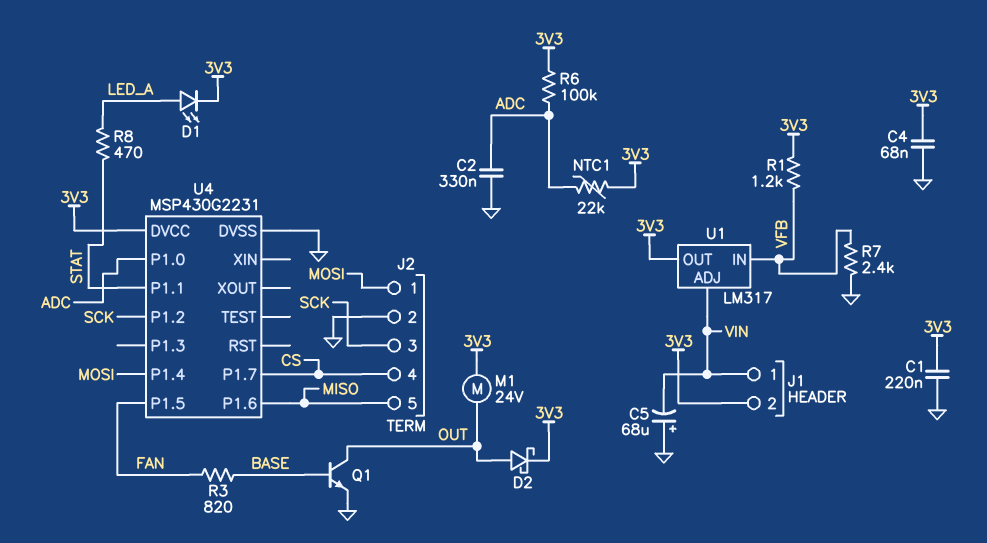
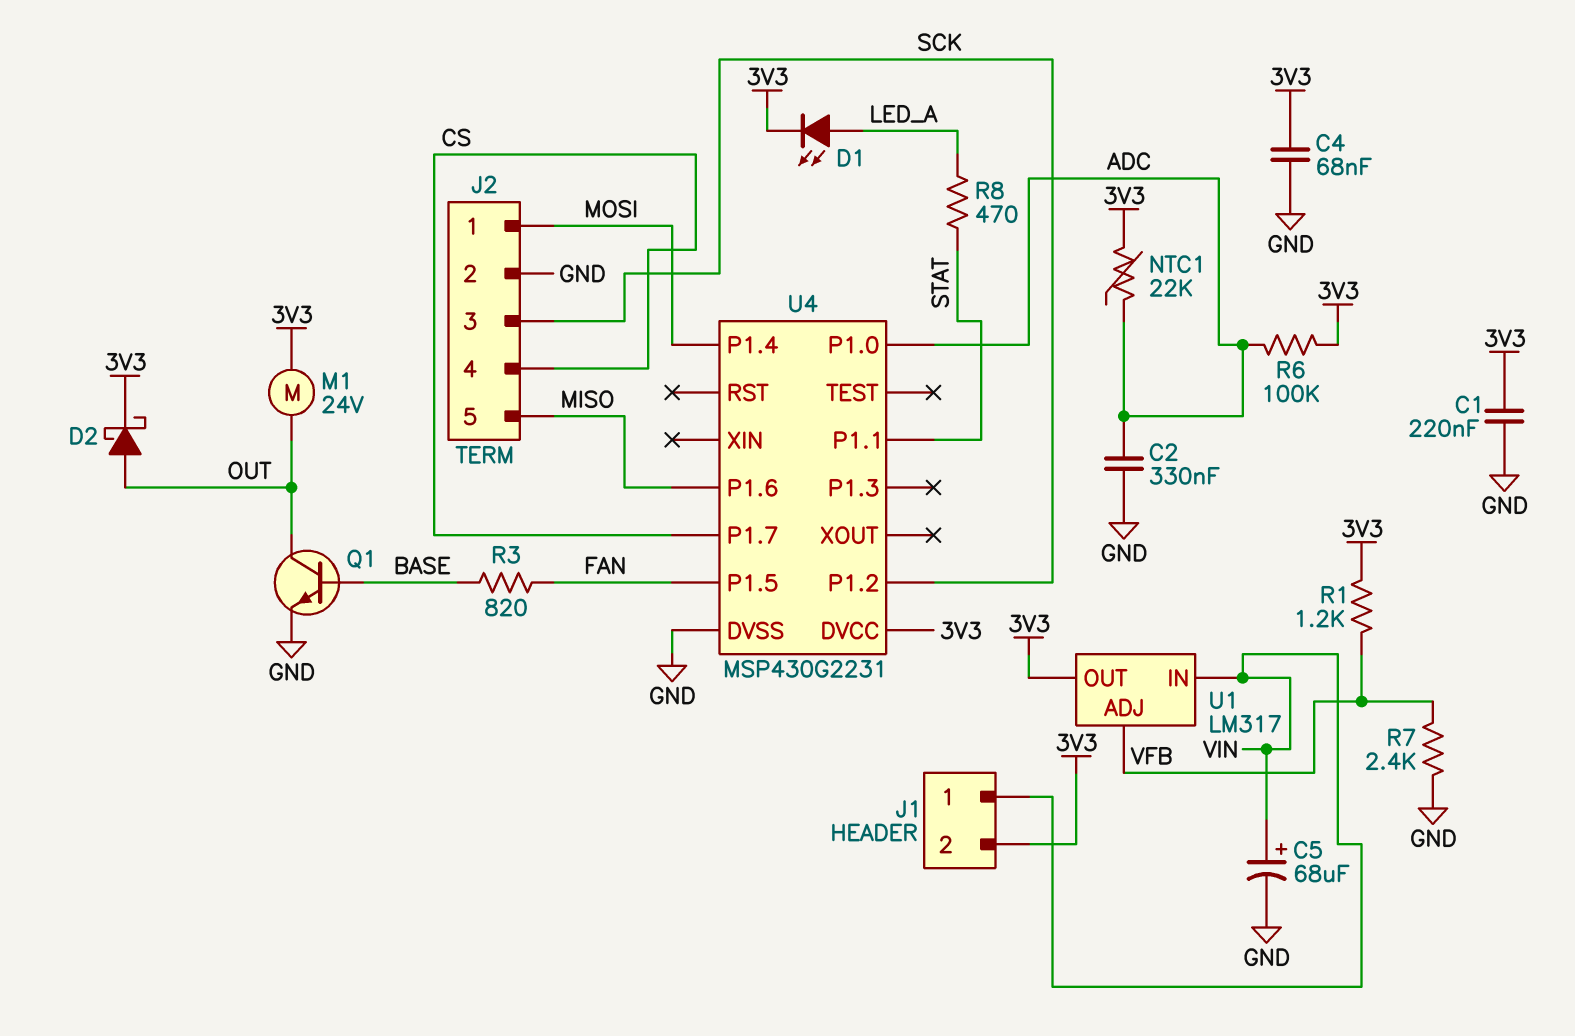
C5: 68uF (plus GND, minus VIN) -> 68uF (plus VIN, minus GND)
U1 pin ADJ: VIN -> VFB
U1 pin IN: VFB -> VIN

